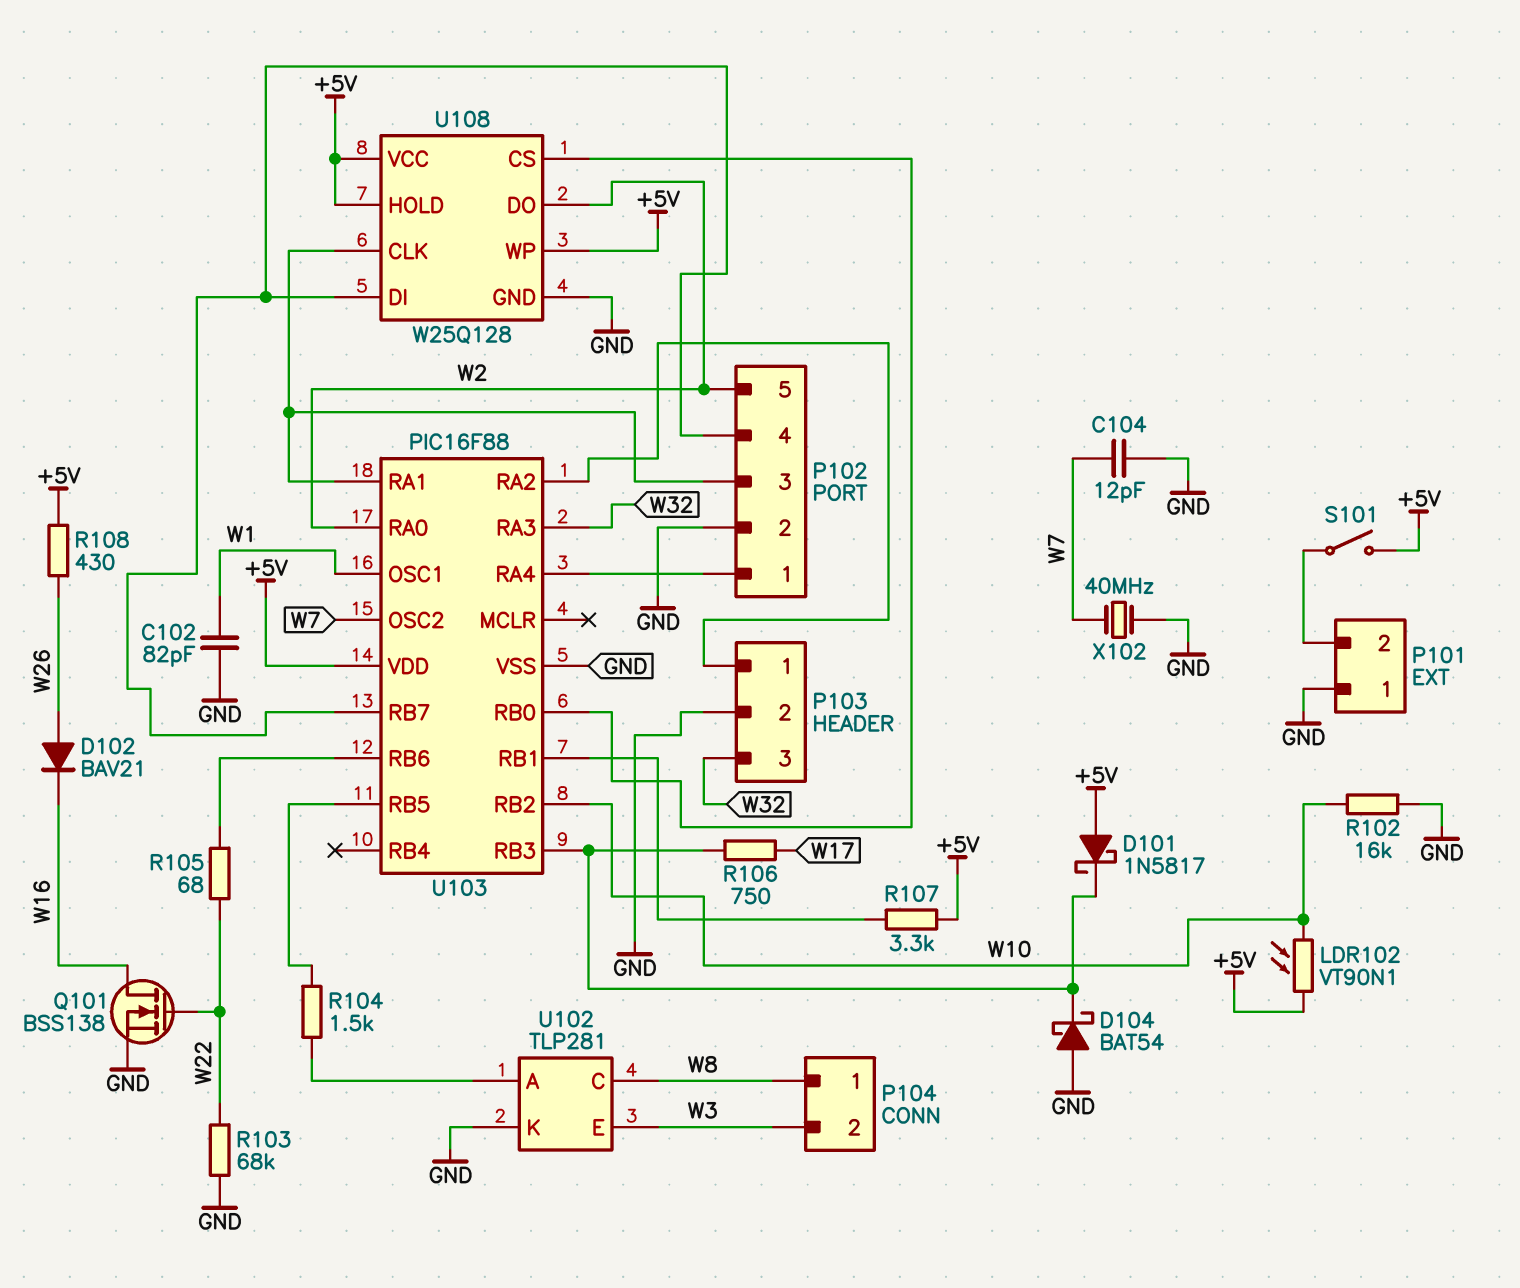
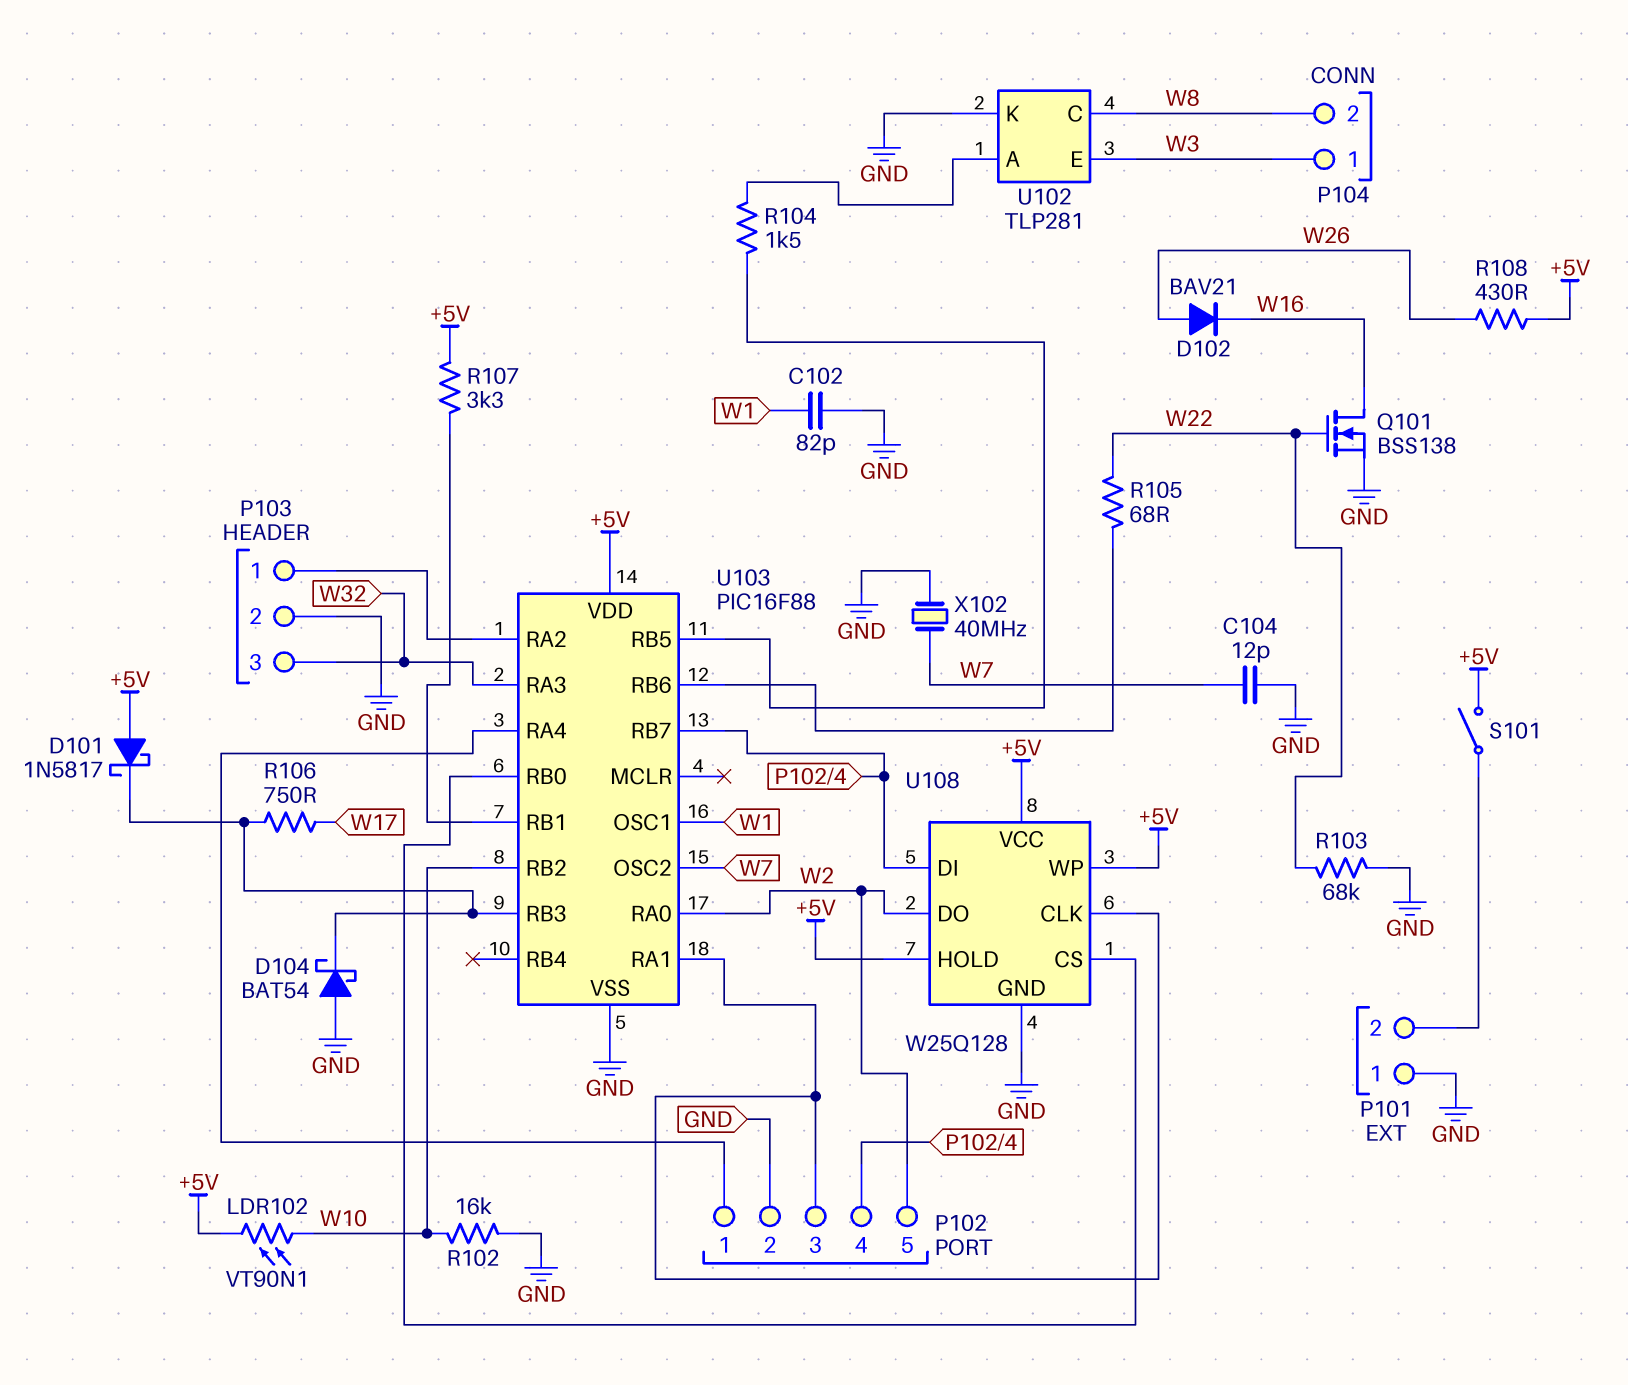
P104 pin 1: W8 -> W3
P104 pin 2: W3 -> W8

